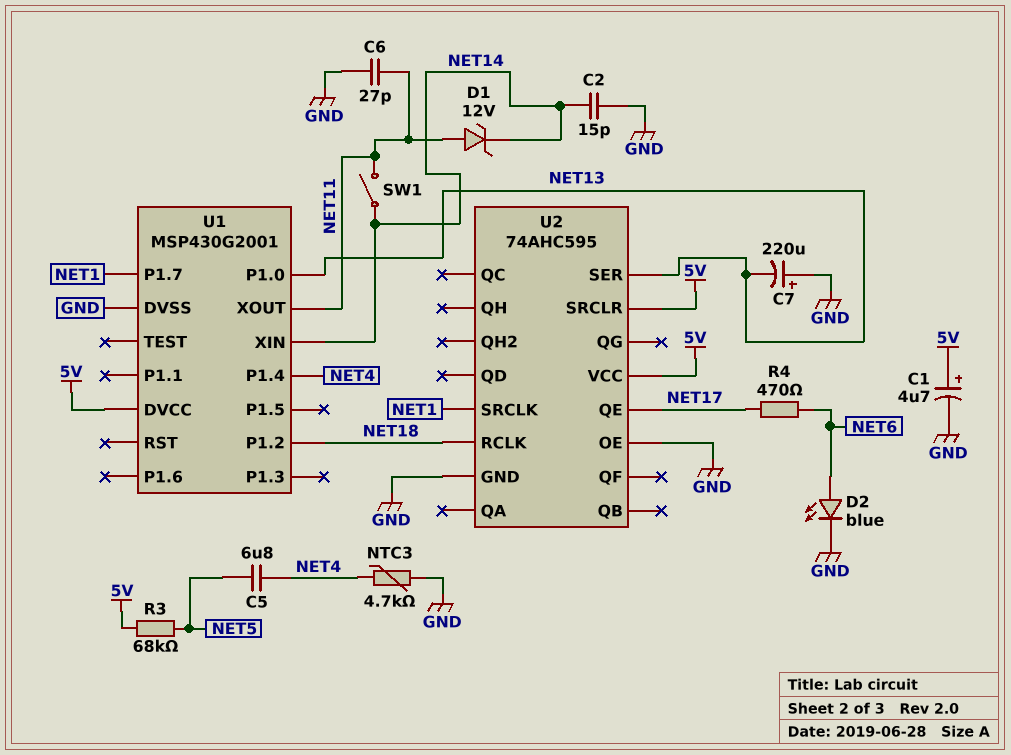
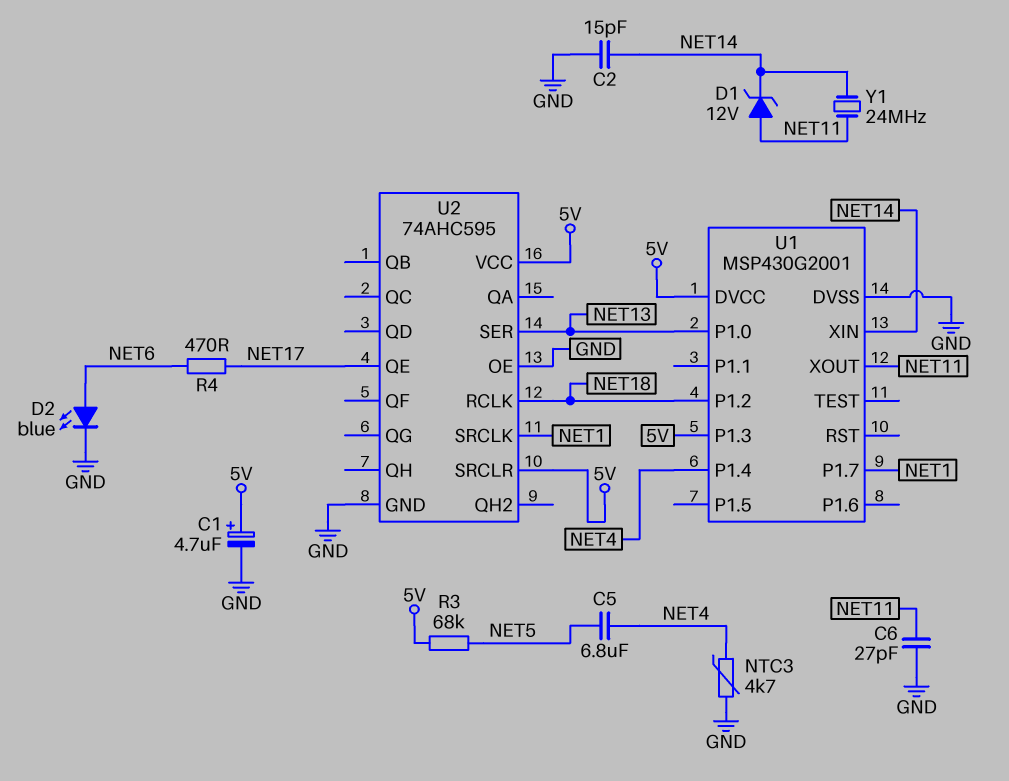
C7: 220uF (plus GND, minus NET13) -> none
SW1: switch (NET11, NET14) -> none
U1 pin P1.3: none -> 5V
Y1: none -> 24MHz (NET11, NET14)

